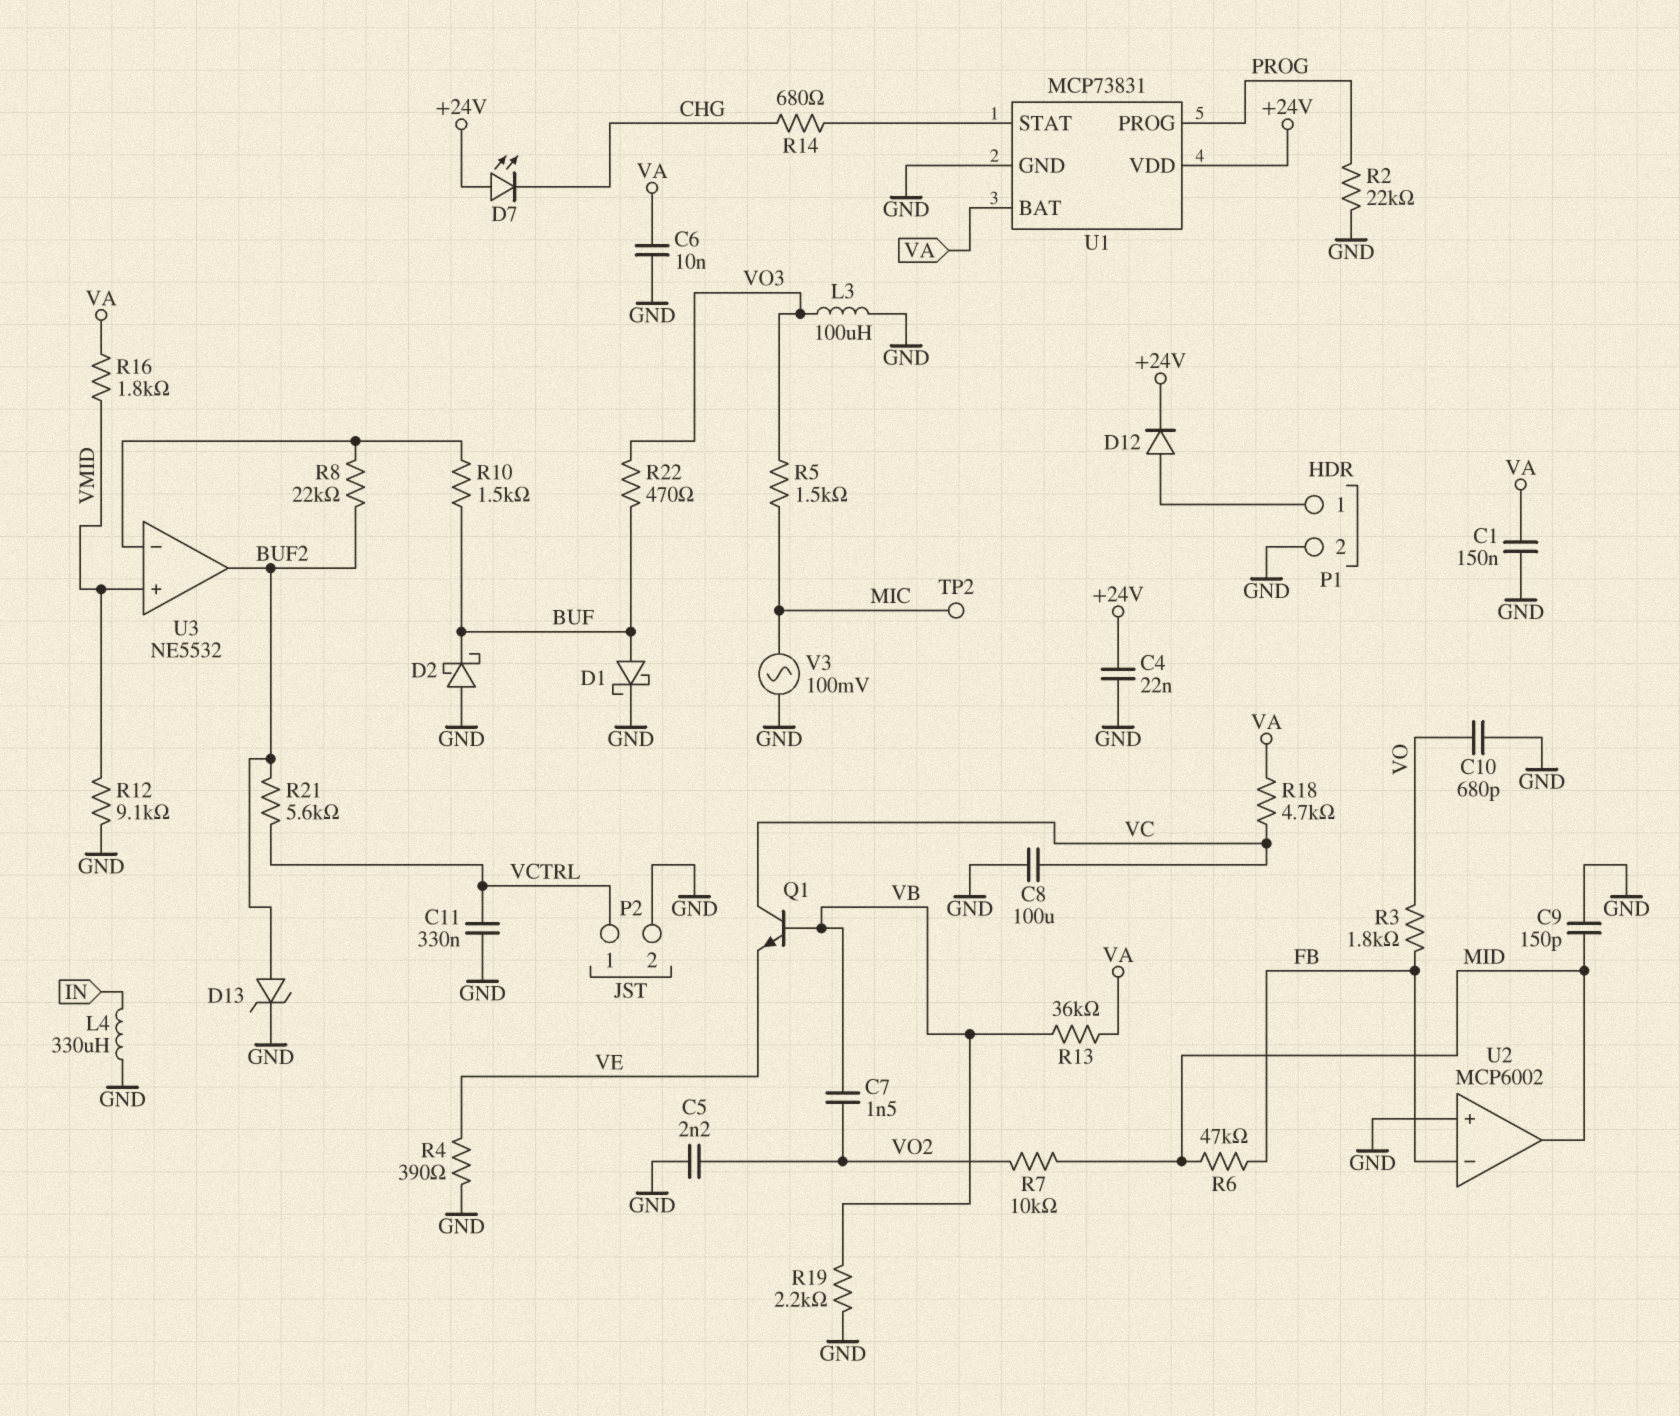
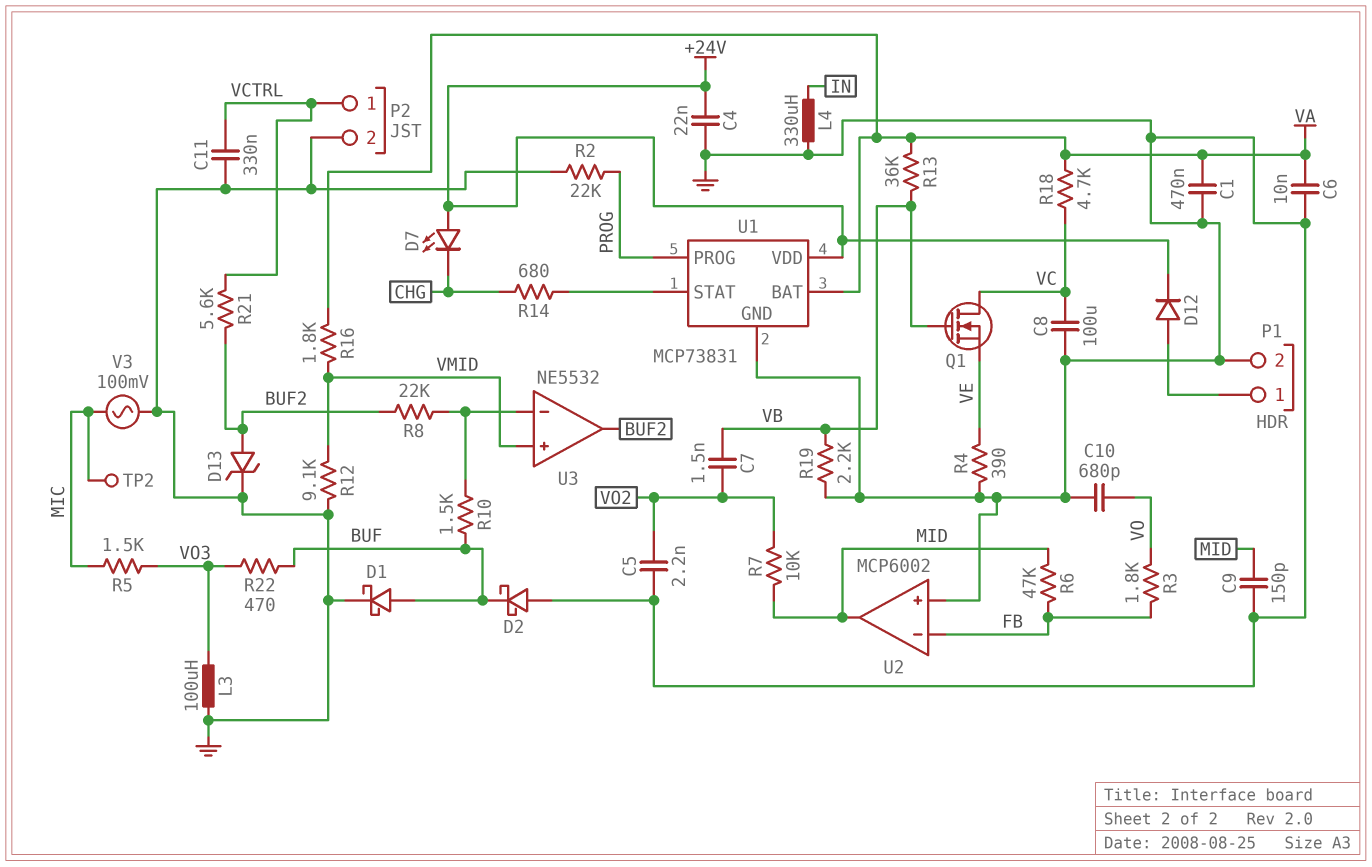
C1: 150nF (GND, VA) -> 470nF (GND, VA)
Q1: NPN (B VB, C VC, E VE) -> NMOS (G VB, D VC, S VE)

